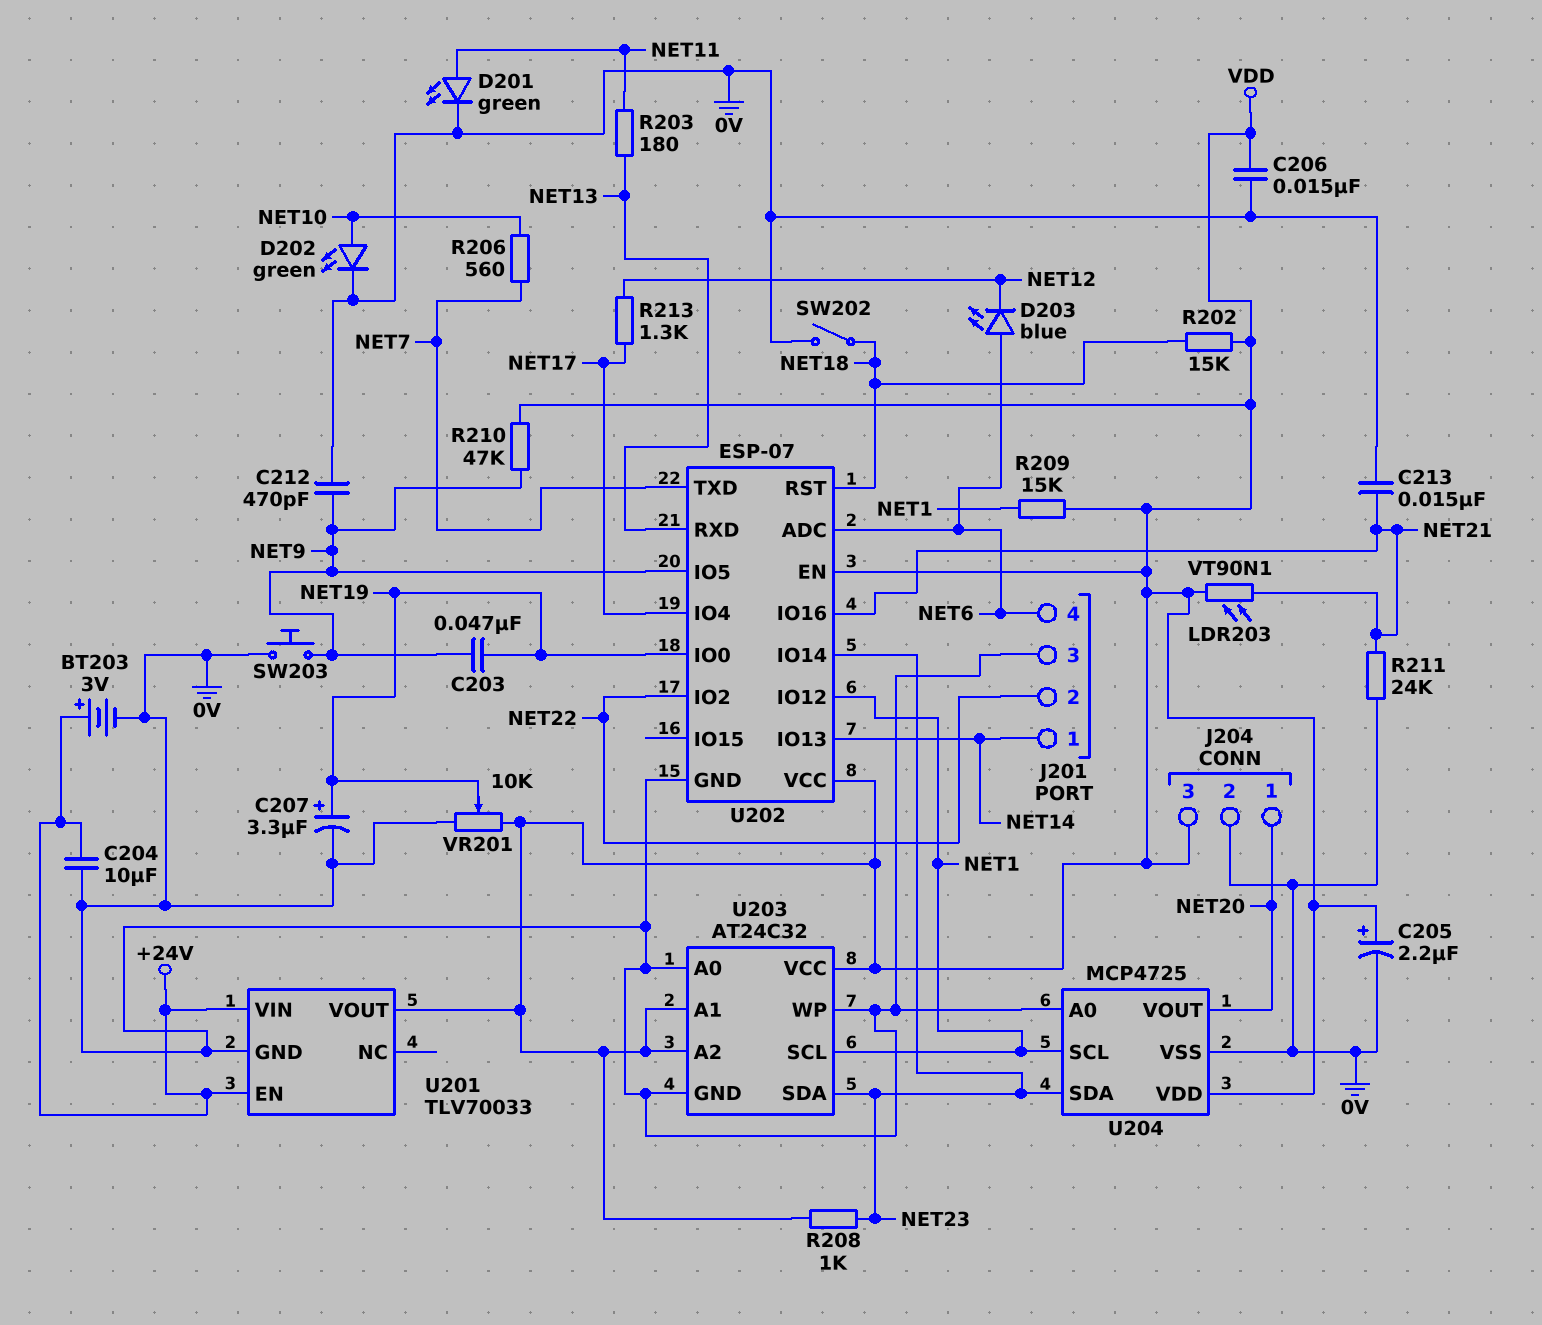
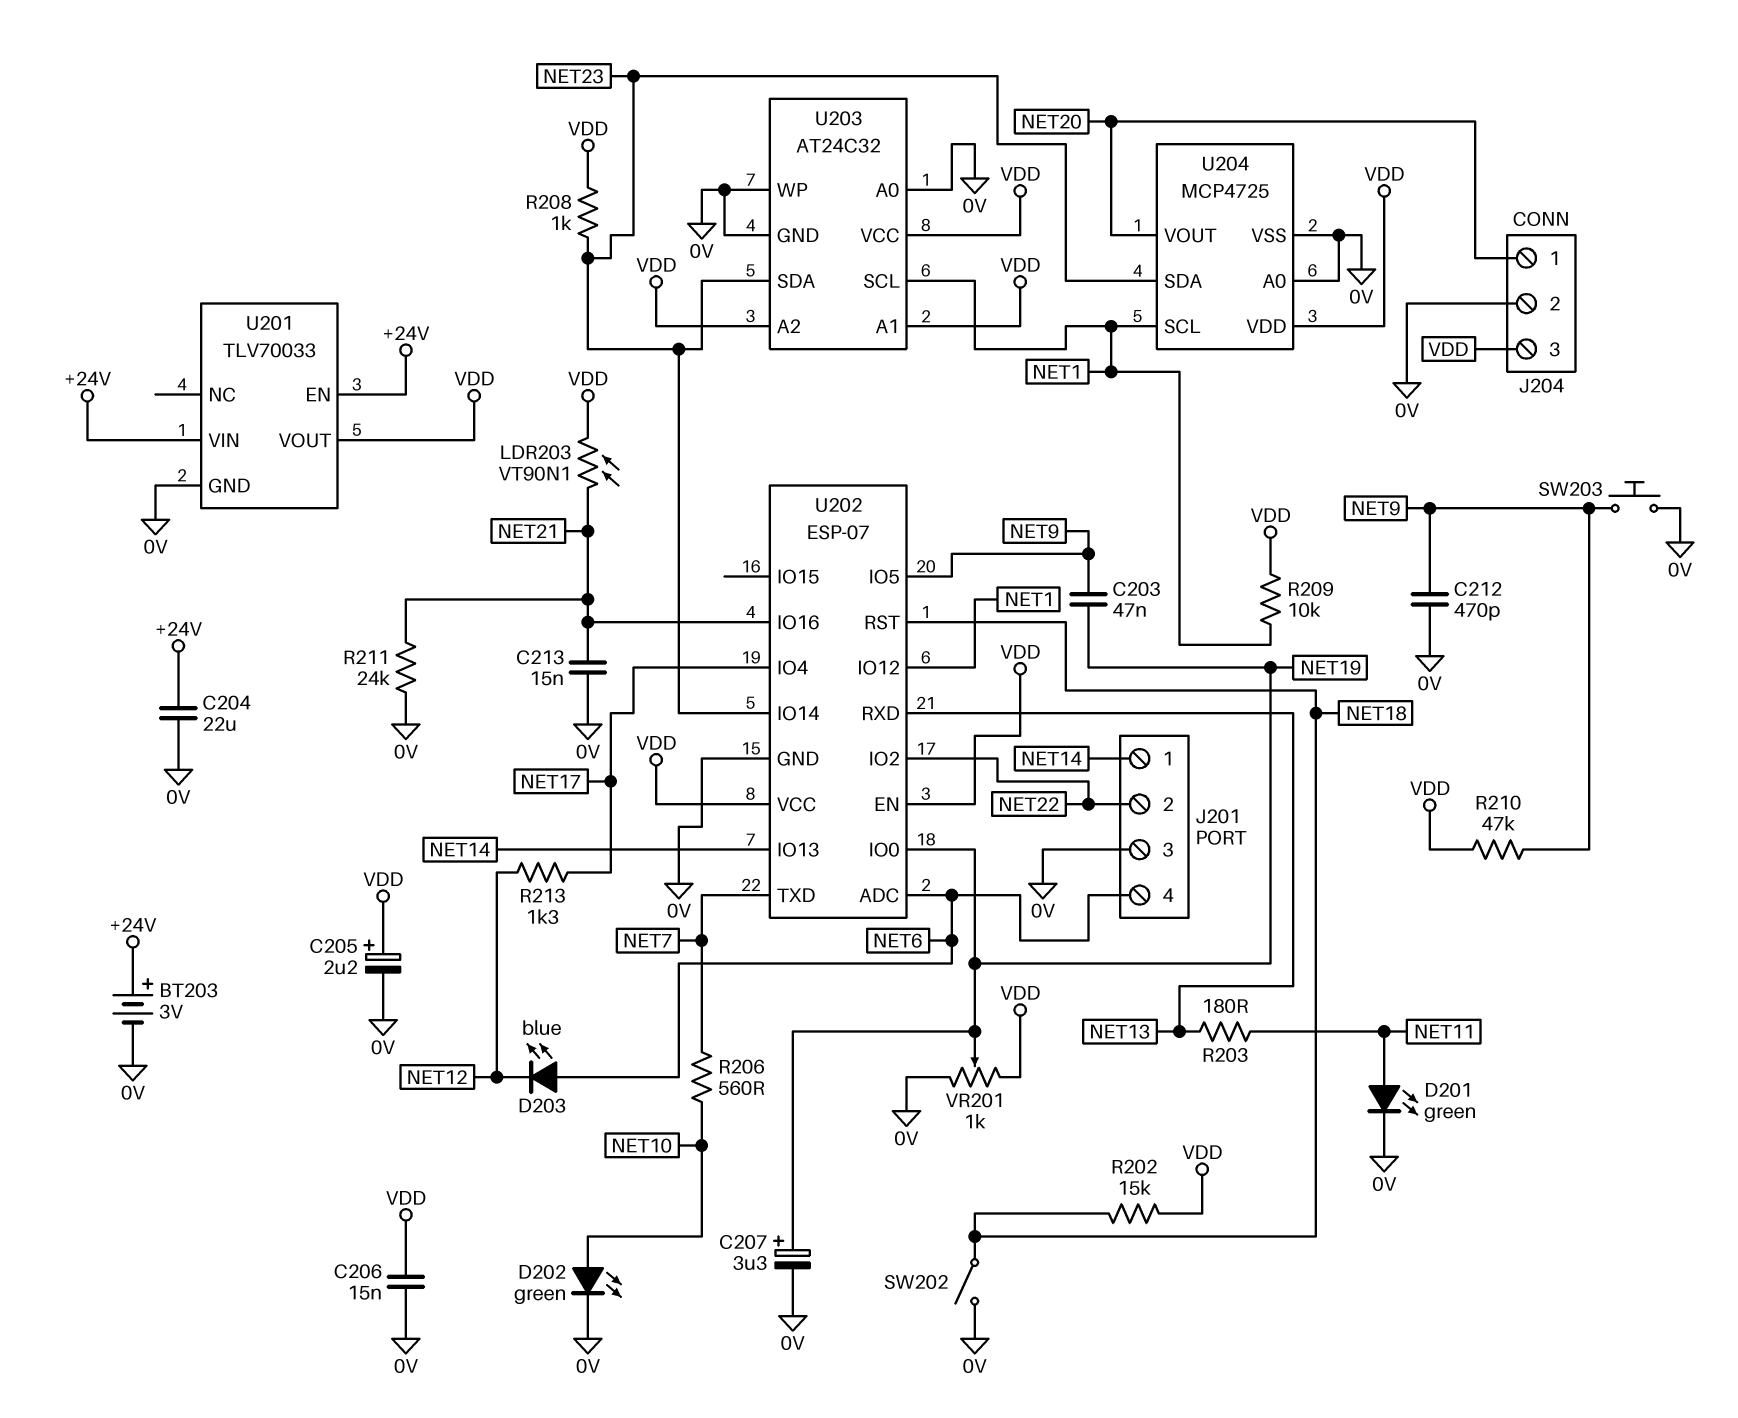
C204: 10uF (+24V, 0V) -> 22uF (+24V, 0V)
R209: 15k (NET1, VDD) -> 10k (NET1, VDD)
VR201: 10k (0V, VDD, wiper NET19) -> 1k (0V, VDD, wiper NET19)

